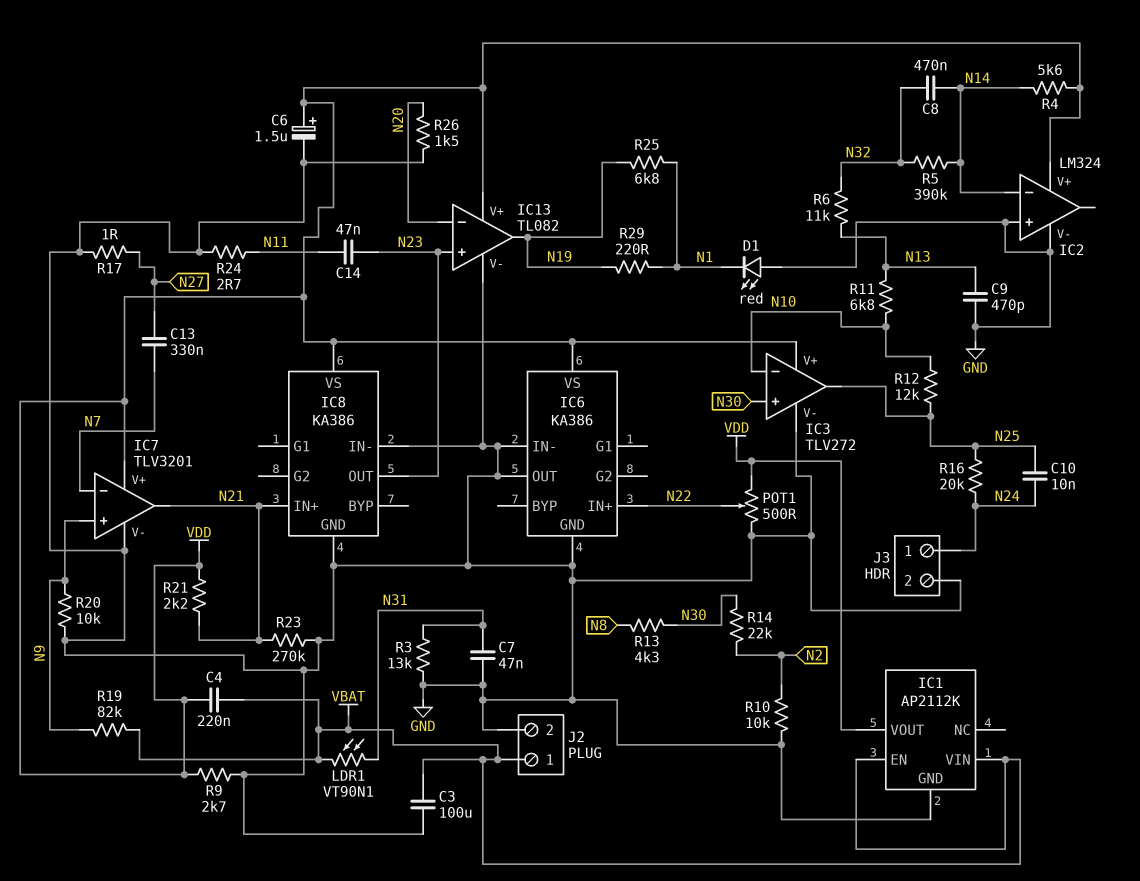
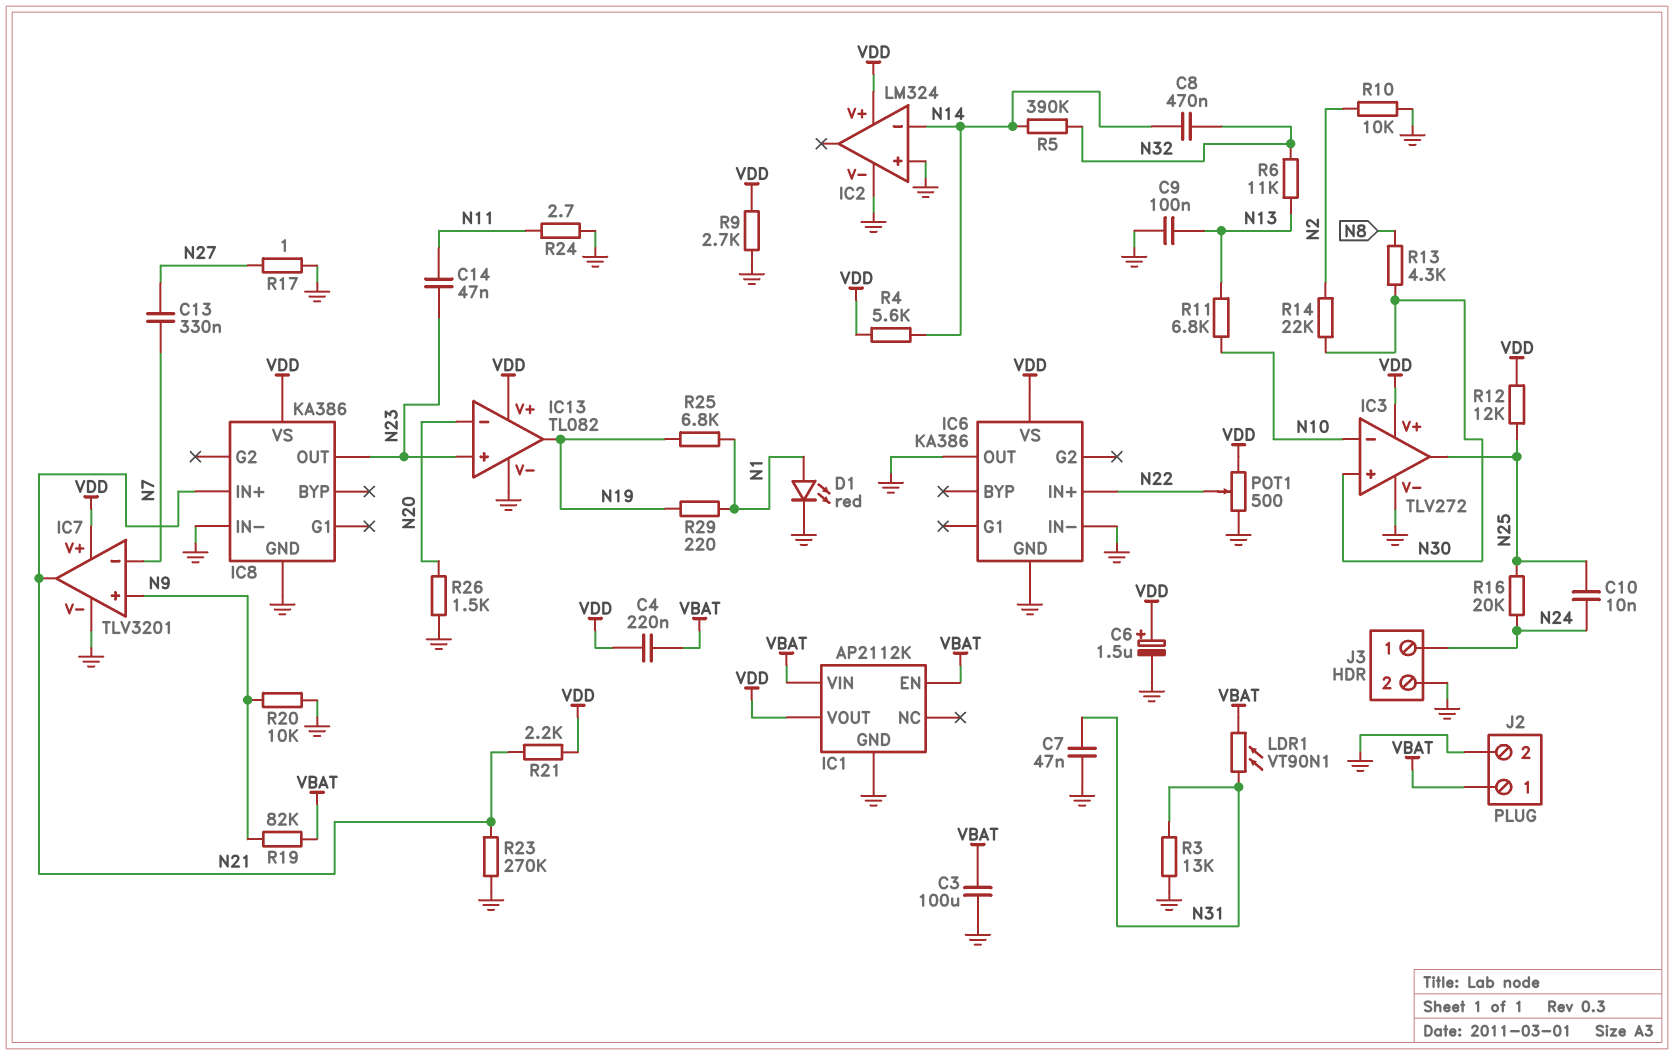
C9: 470pF (GND, N13) -> 100nF (GND, N13)
D1: LED red (A GND, K N1) -> LED red (A N1, K GND)
R12: 12k (N10, N25) -> 12k (N25, VDD)

